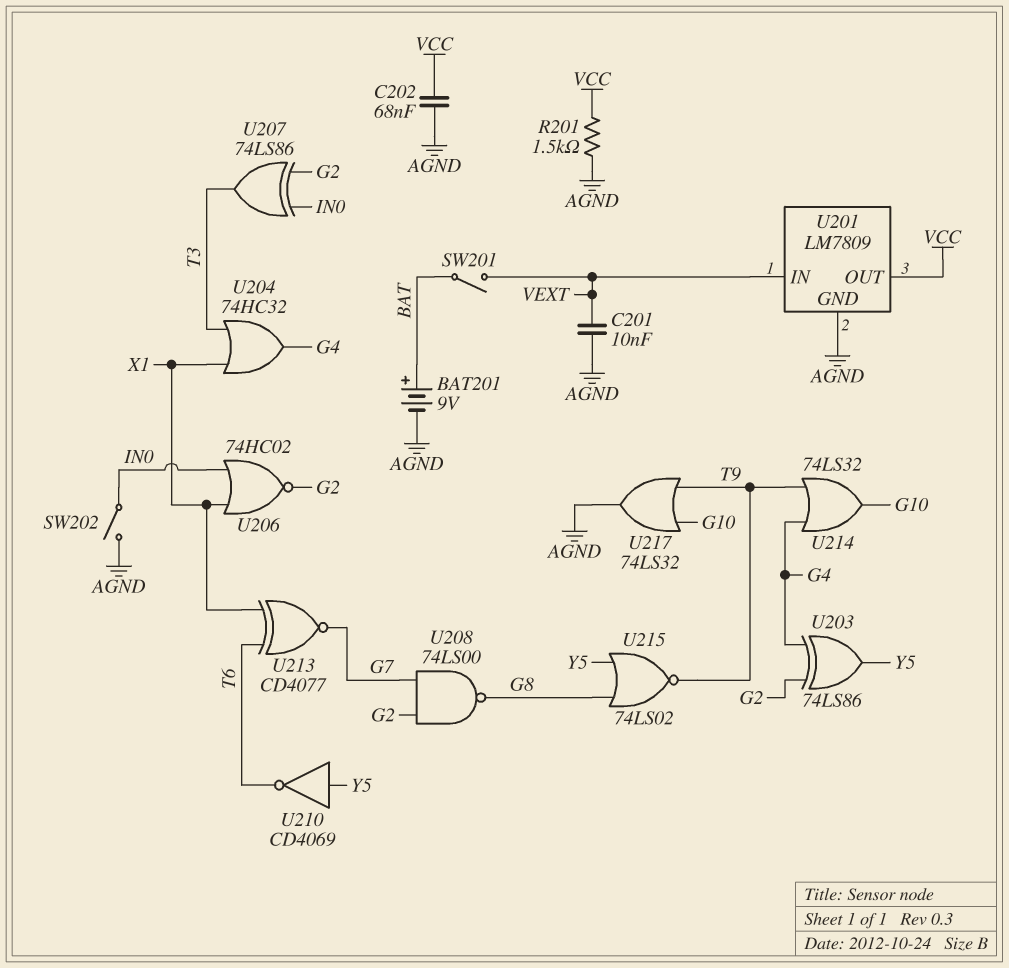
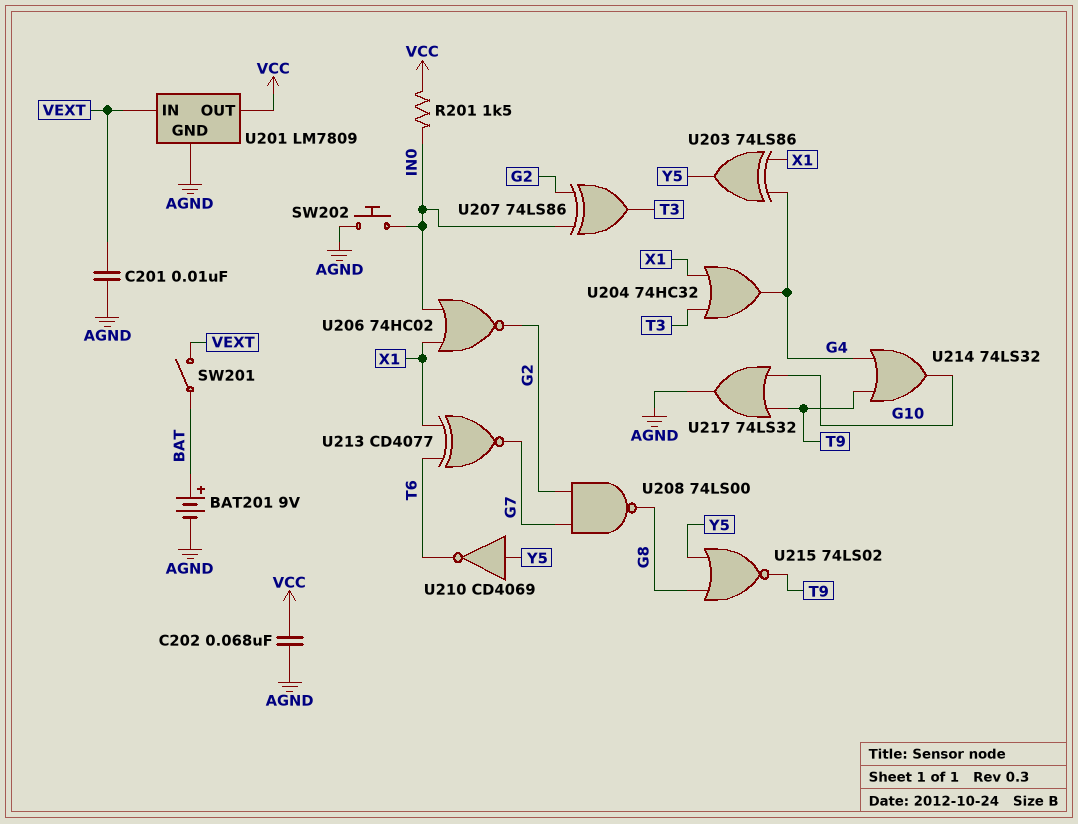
R201: 1.5k (AGND, VCC) -> 1.5k (IN0, VCC)
SW202: switch (AGND, IN0) -> button (AGND, IN0)
U203: XOR 74LS86 (in G2, in G4, out Y5) -> XOR 74LS86 (in G4, in X1, out Y5)

